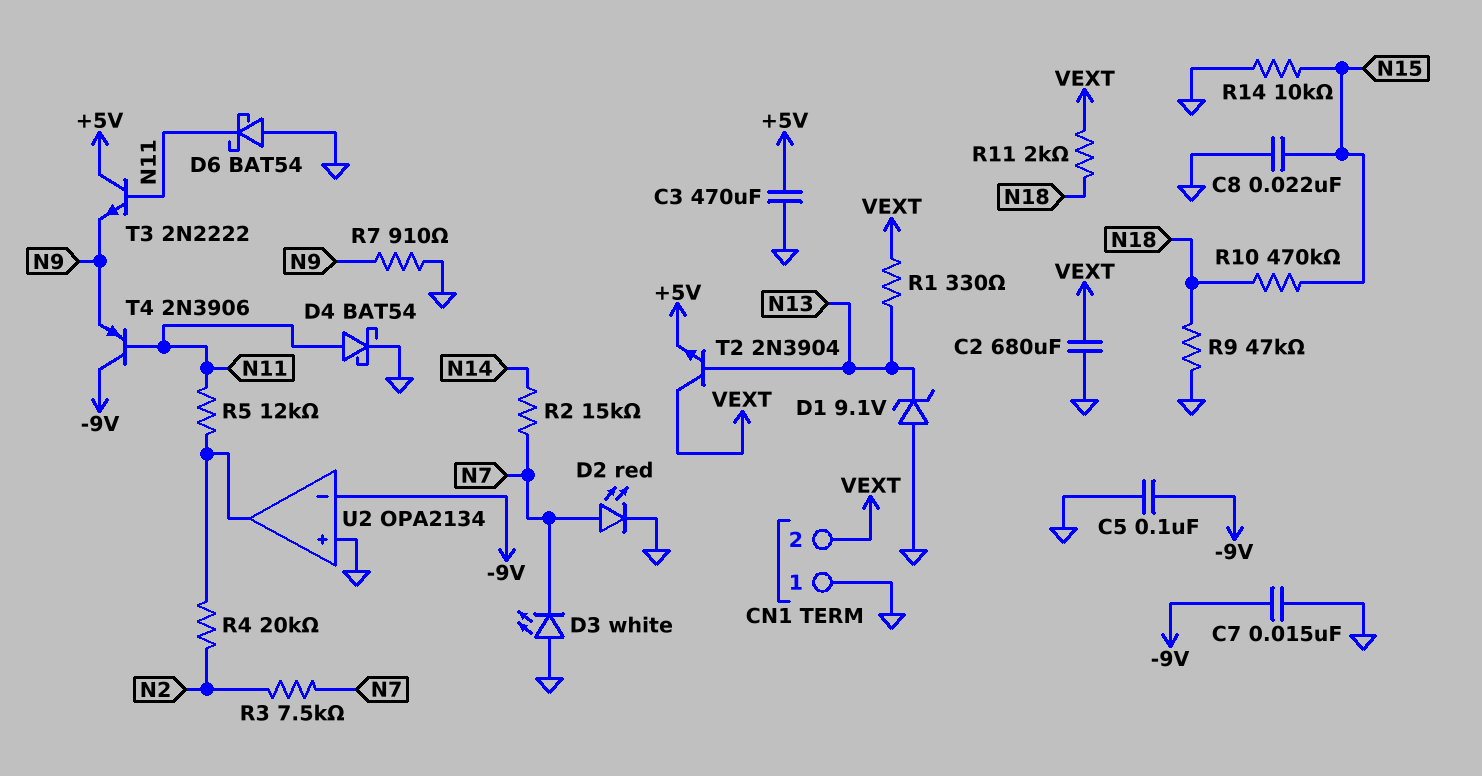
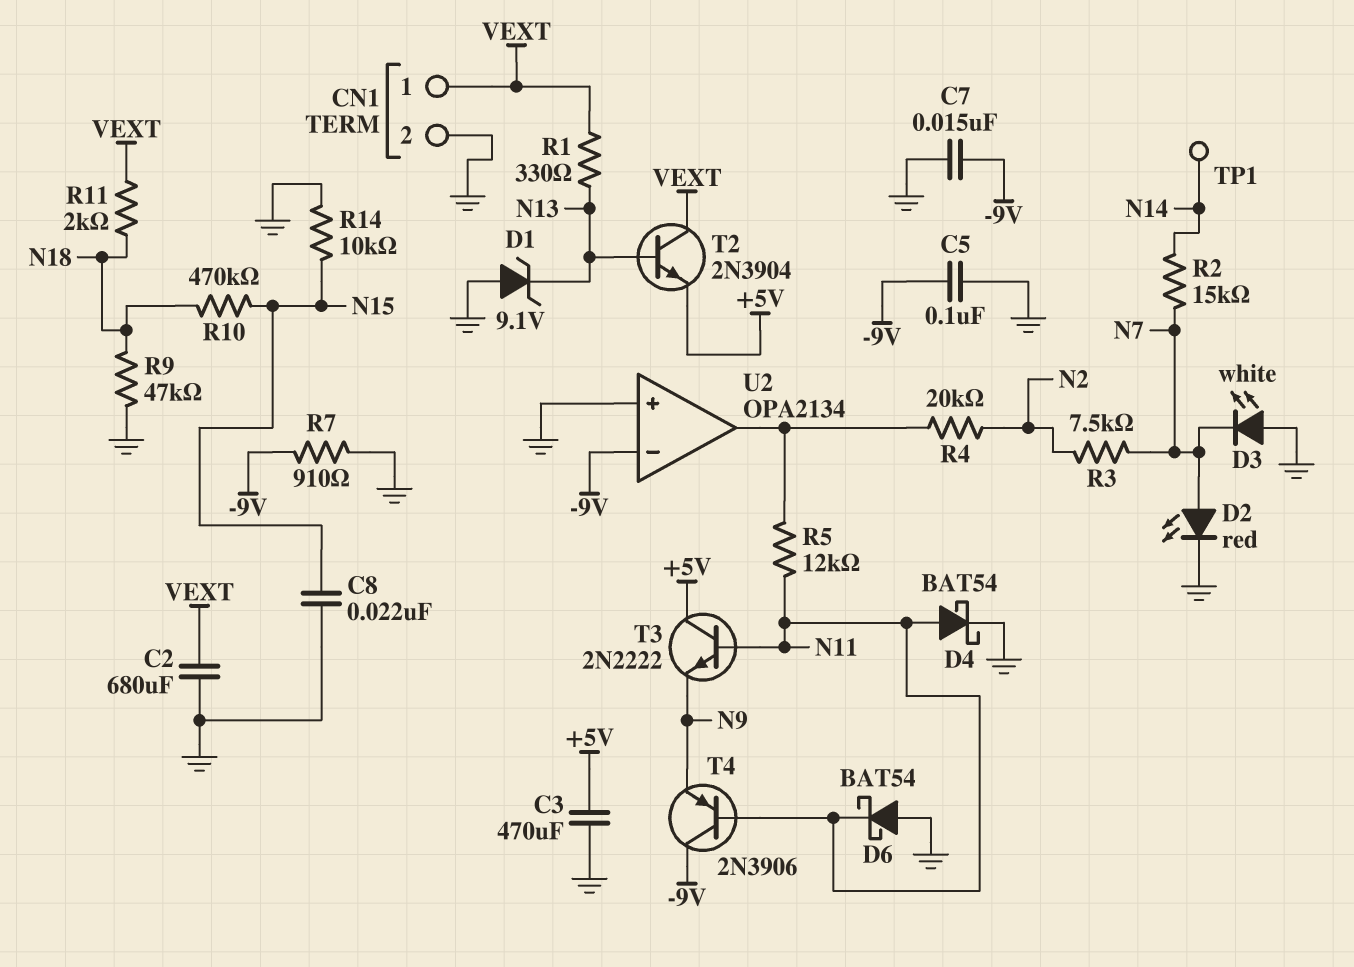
CN1 pin 1: GND -> VEXT
CN1 pin 2: VEXT -> GND
R7: 910 (GND, N9) -> 910 (-9V, GND)
TP1: none -> test point (N14)

